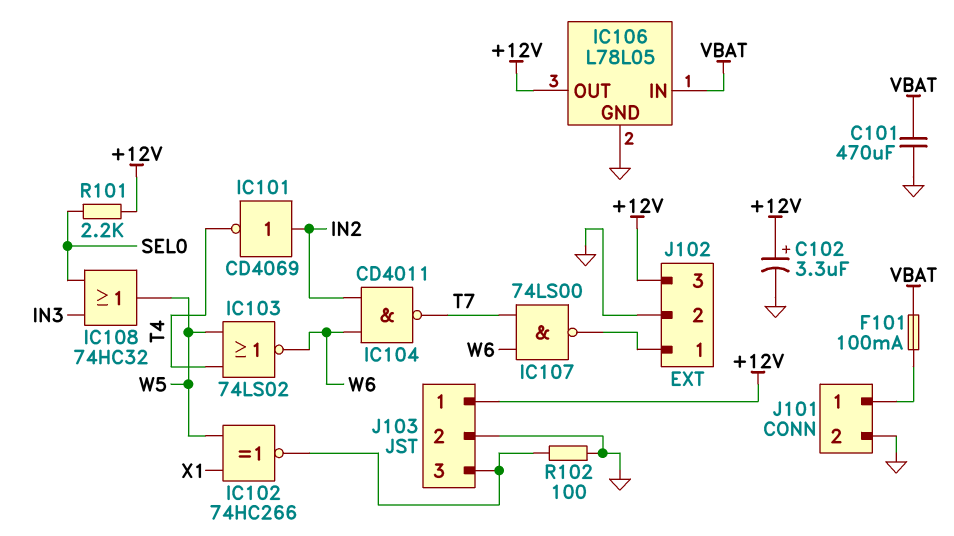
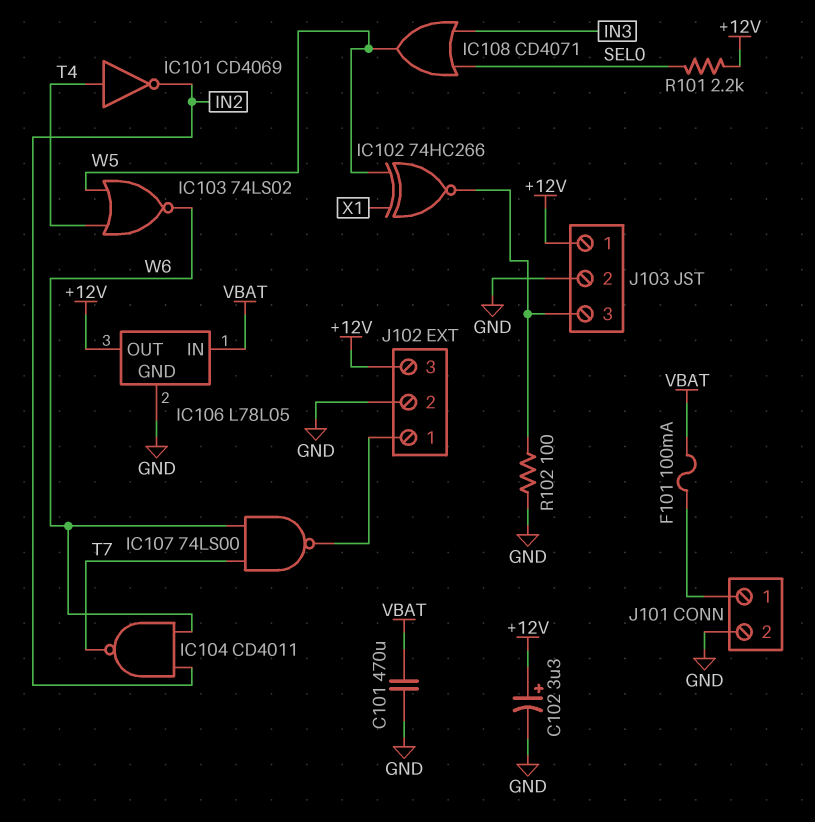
IC101: NOT CD4069 (in IN2, out T4) -> NOT CD4069 (in T4, out IN2)
IC108: OR 74HC32 (in IN3, in SEL0, out W5) -> OR CD4071 (in IN3, in SEL0, out W5)

